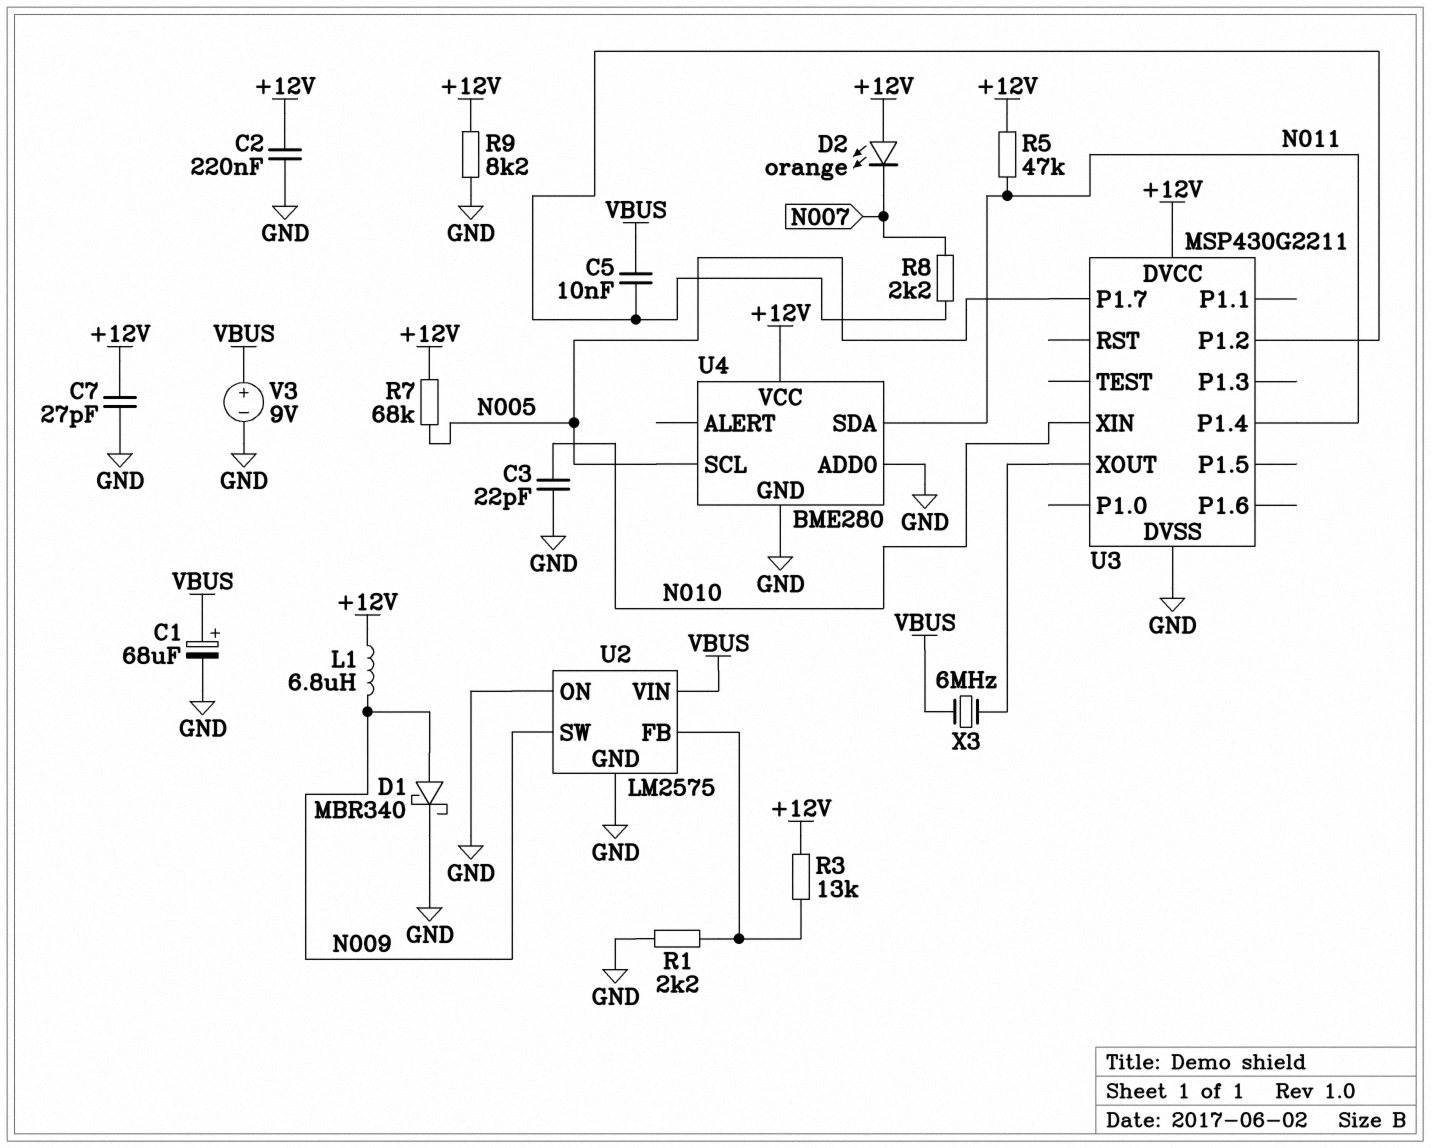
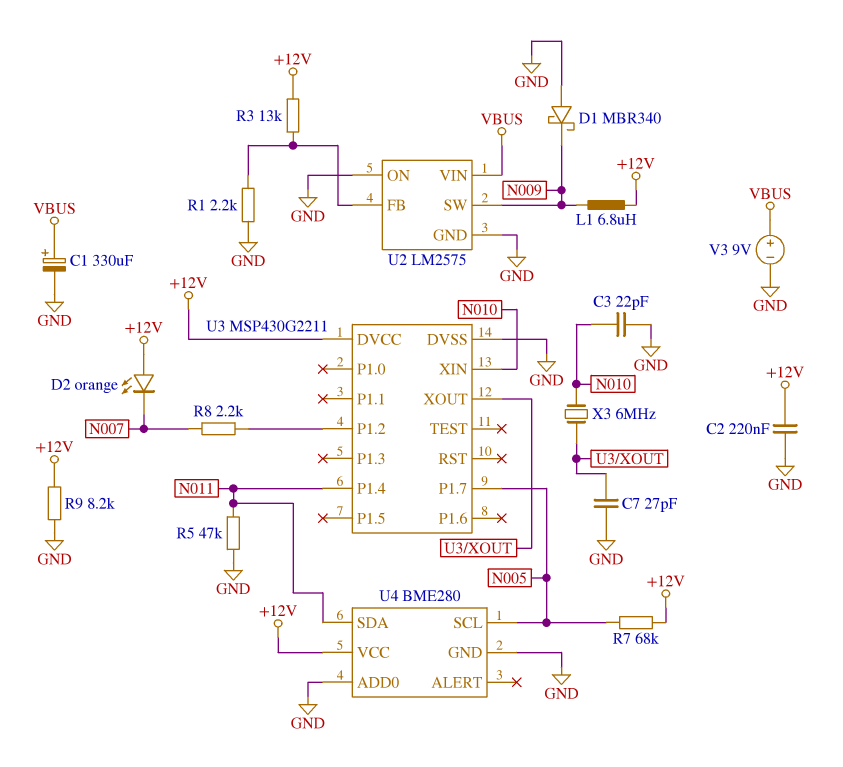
C1: 68uF (plus VBUS, minus GND) -> 330uF (plus VBUS, minus GND)
C5: 10nF (U3/P1.2, VBUS) -> none
C7: 27pF (+12V, GND) -> 27pF (GND, U3/XOUT)
D1: schottky MBR340 (A N009, K GND) -> schottky MBR340 (A GND, K N009)
R5: 47k (+12V, N011) -> 47k (GND, N011)
X3: 6MHz (U3/XOUT, VBUS) -> 6MHz (N010, U3/XOUT)

